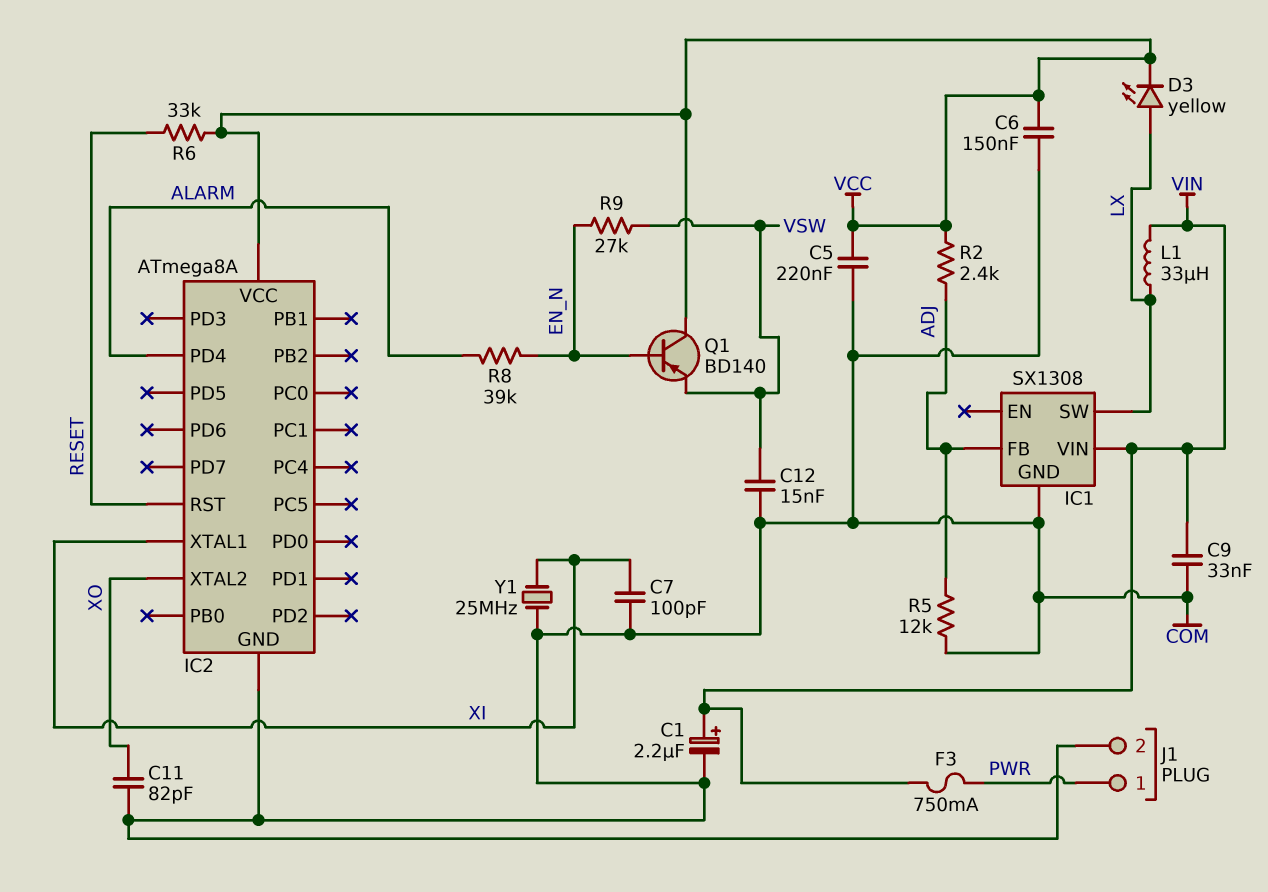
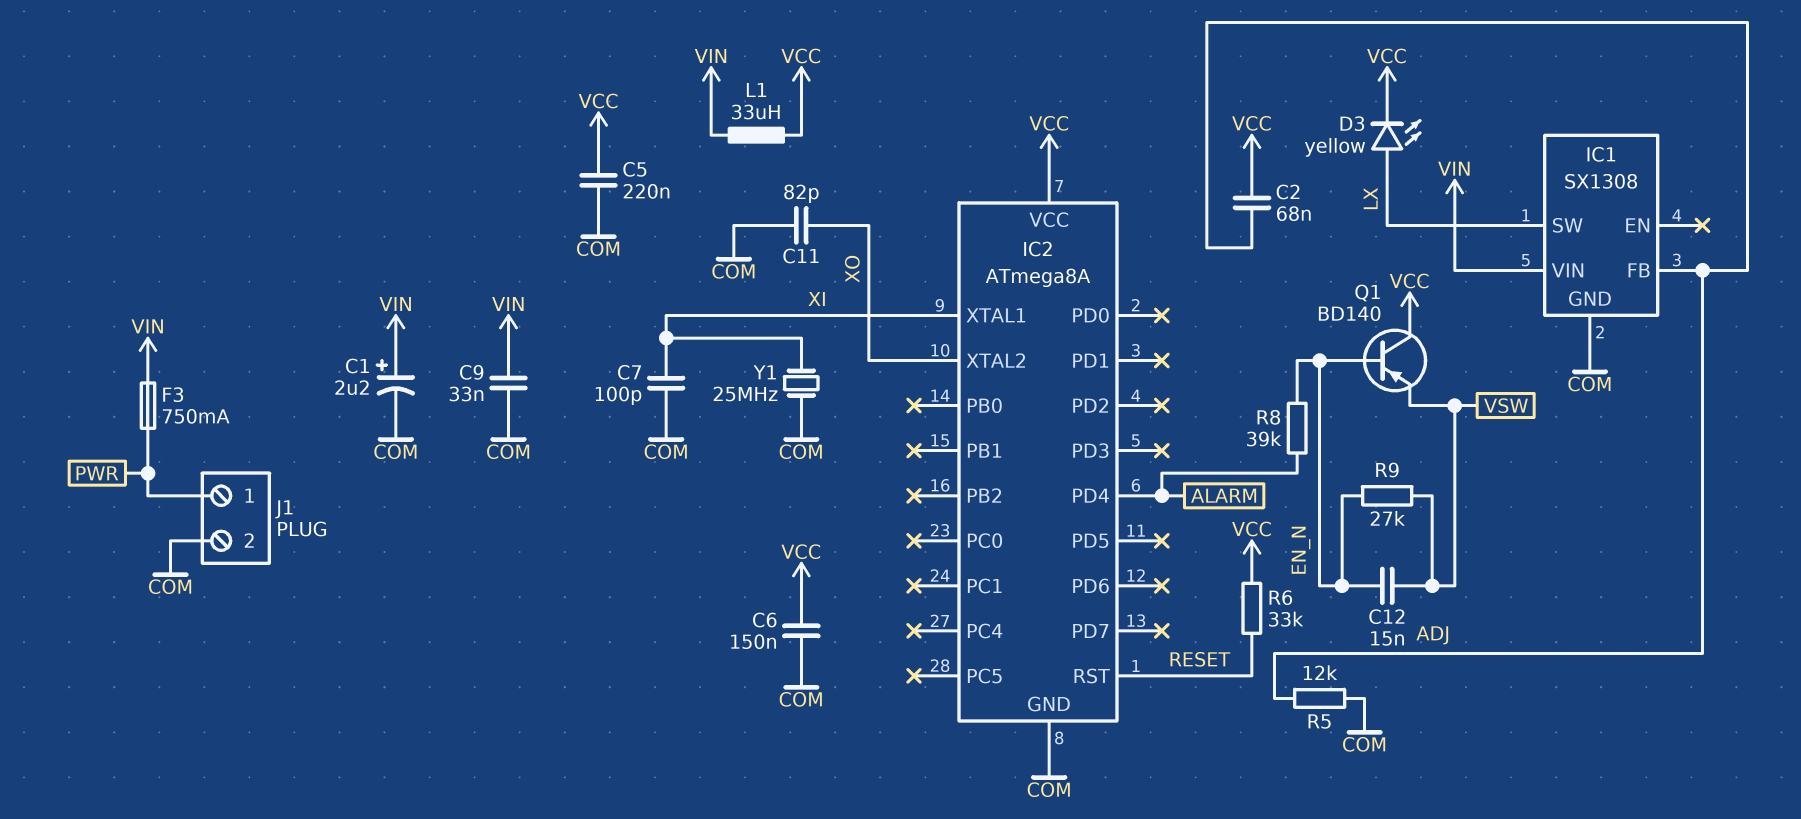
C2: none -> 68nF (ADJ, VCC)
C12: 15nF (COM, VSW) -> 15nF (EN_N, VSW)
L1: 33uH (LX, VIN) -> 33uH (VCC, VIN)
R2: 2.4k (ADJ, VCC) -> none

